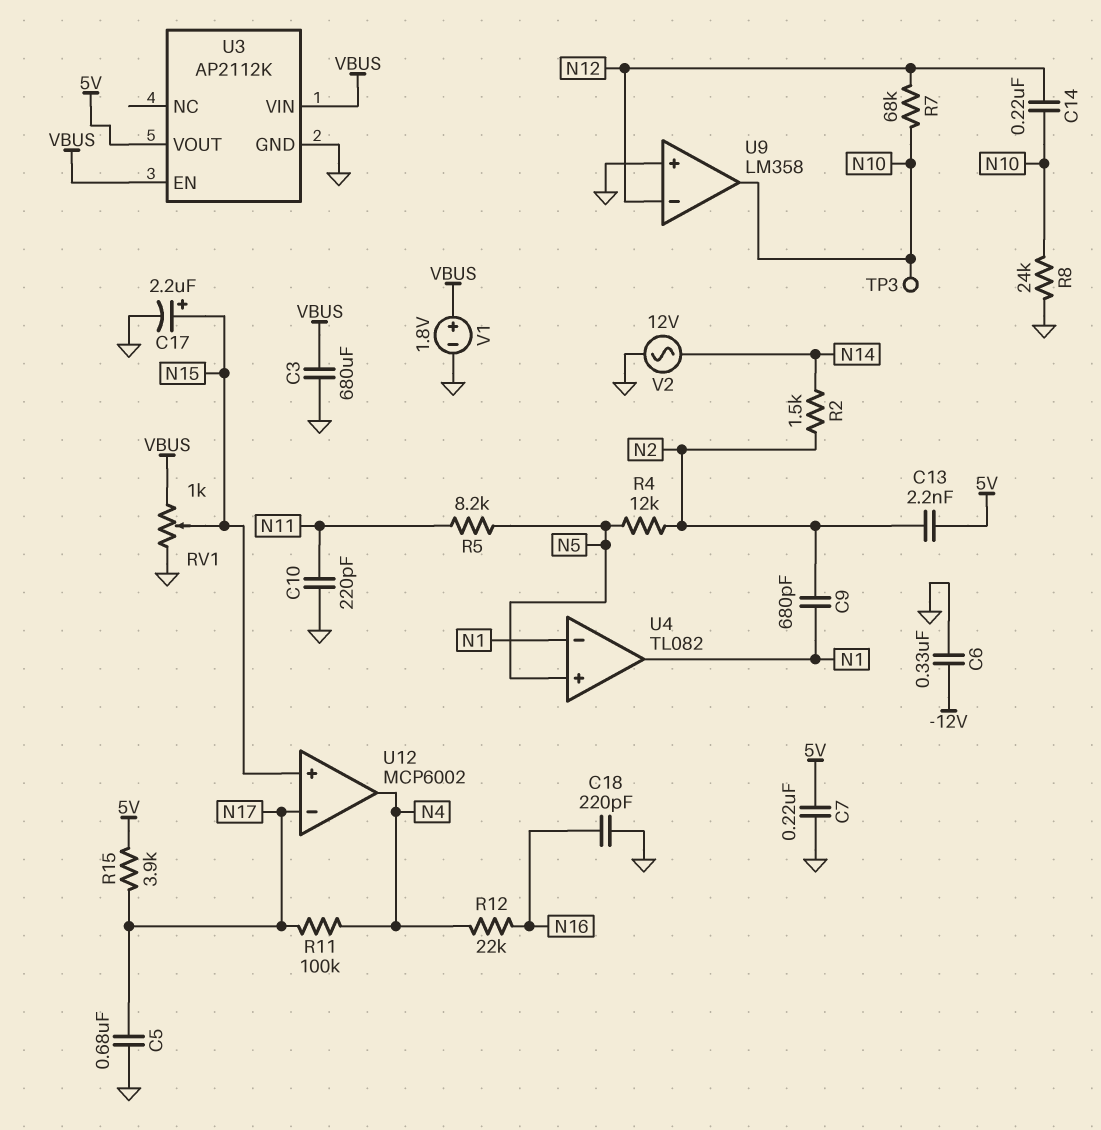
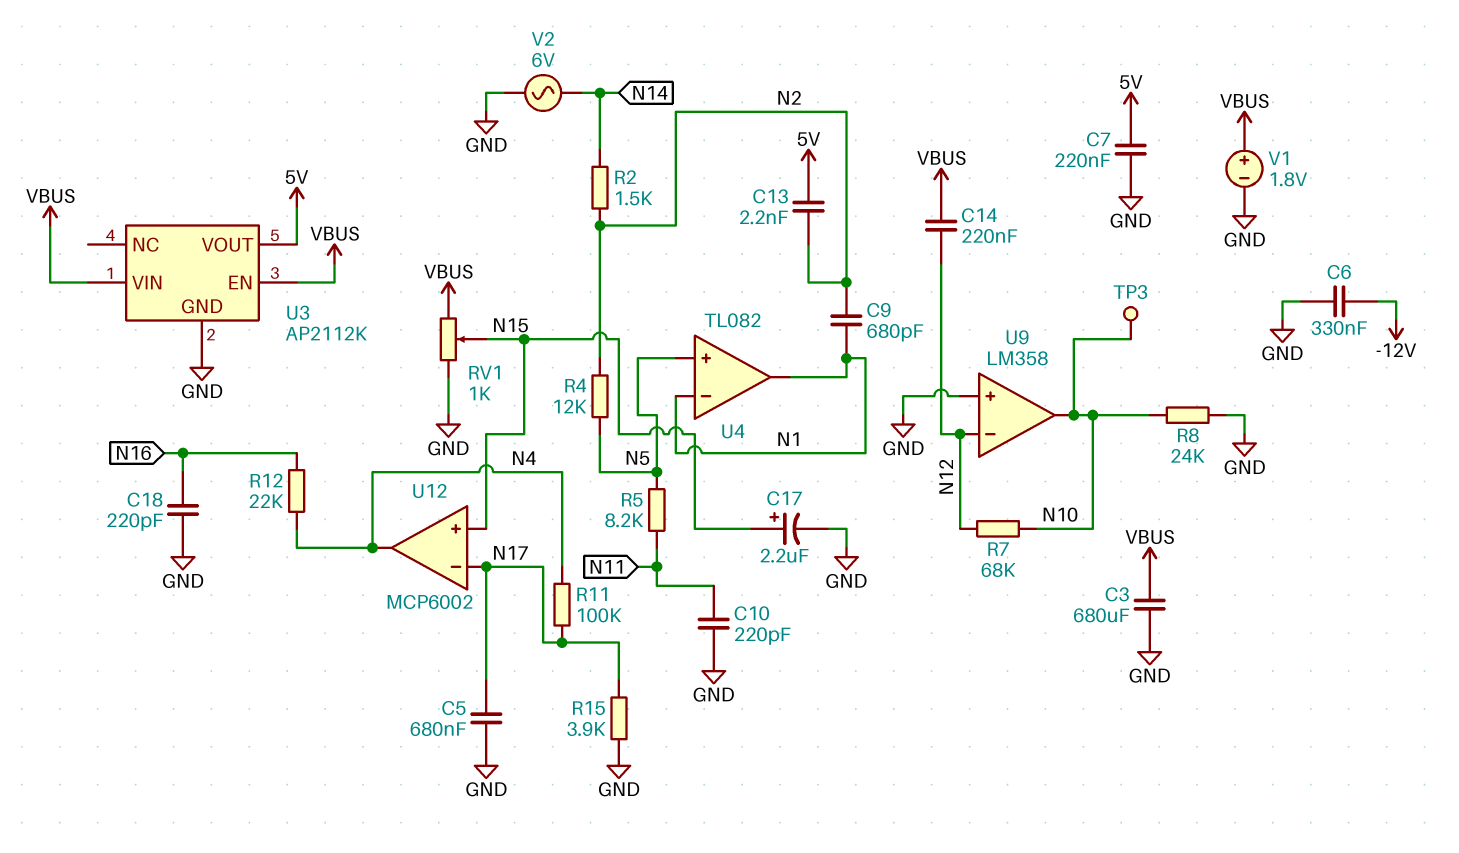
C14: 220nF (N10, N12) -> 220nF (N12, VBUS)
R15: 3.9k (5V, N17) -> 3.9k (GND, N17)
V2: AC 12V (GND, N14) -> AC 6V (GND, N14)

